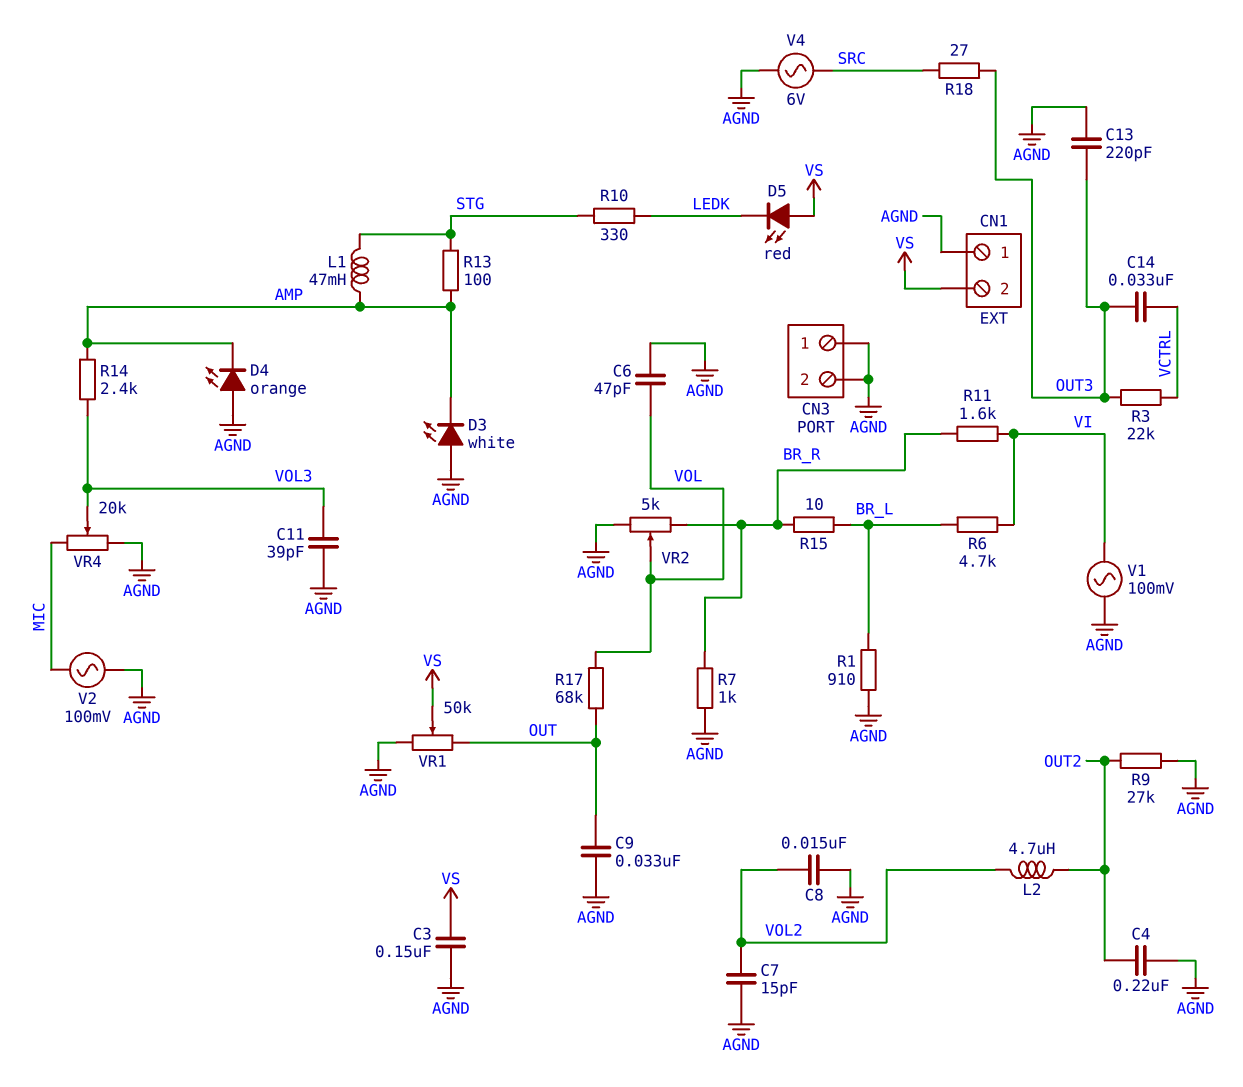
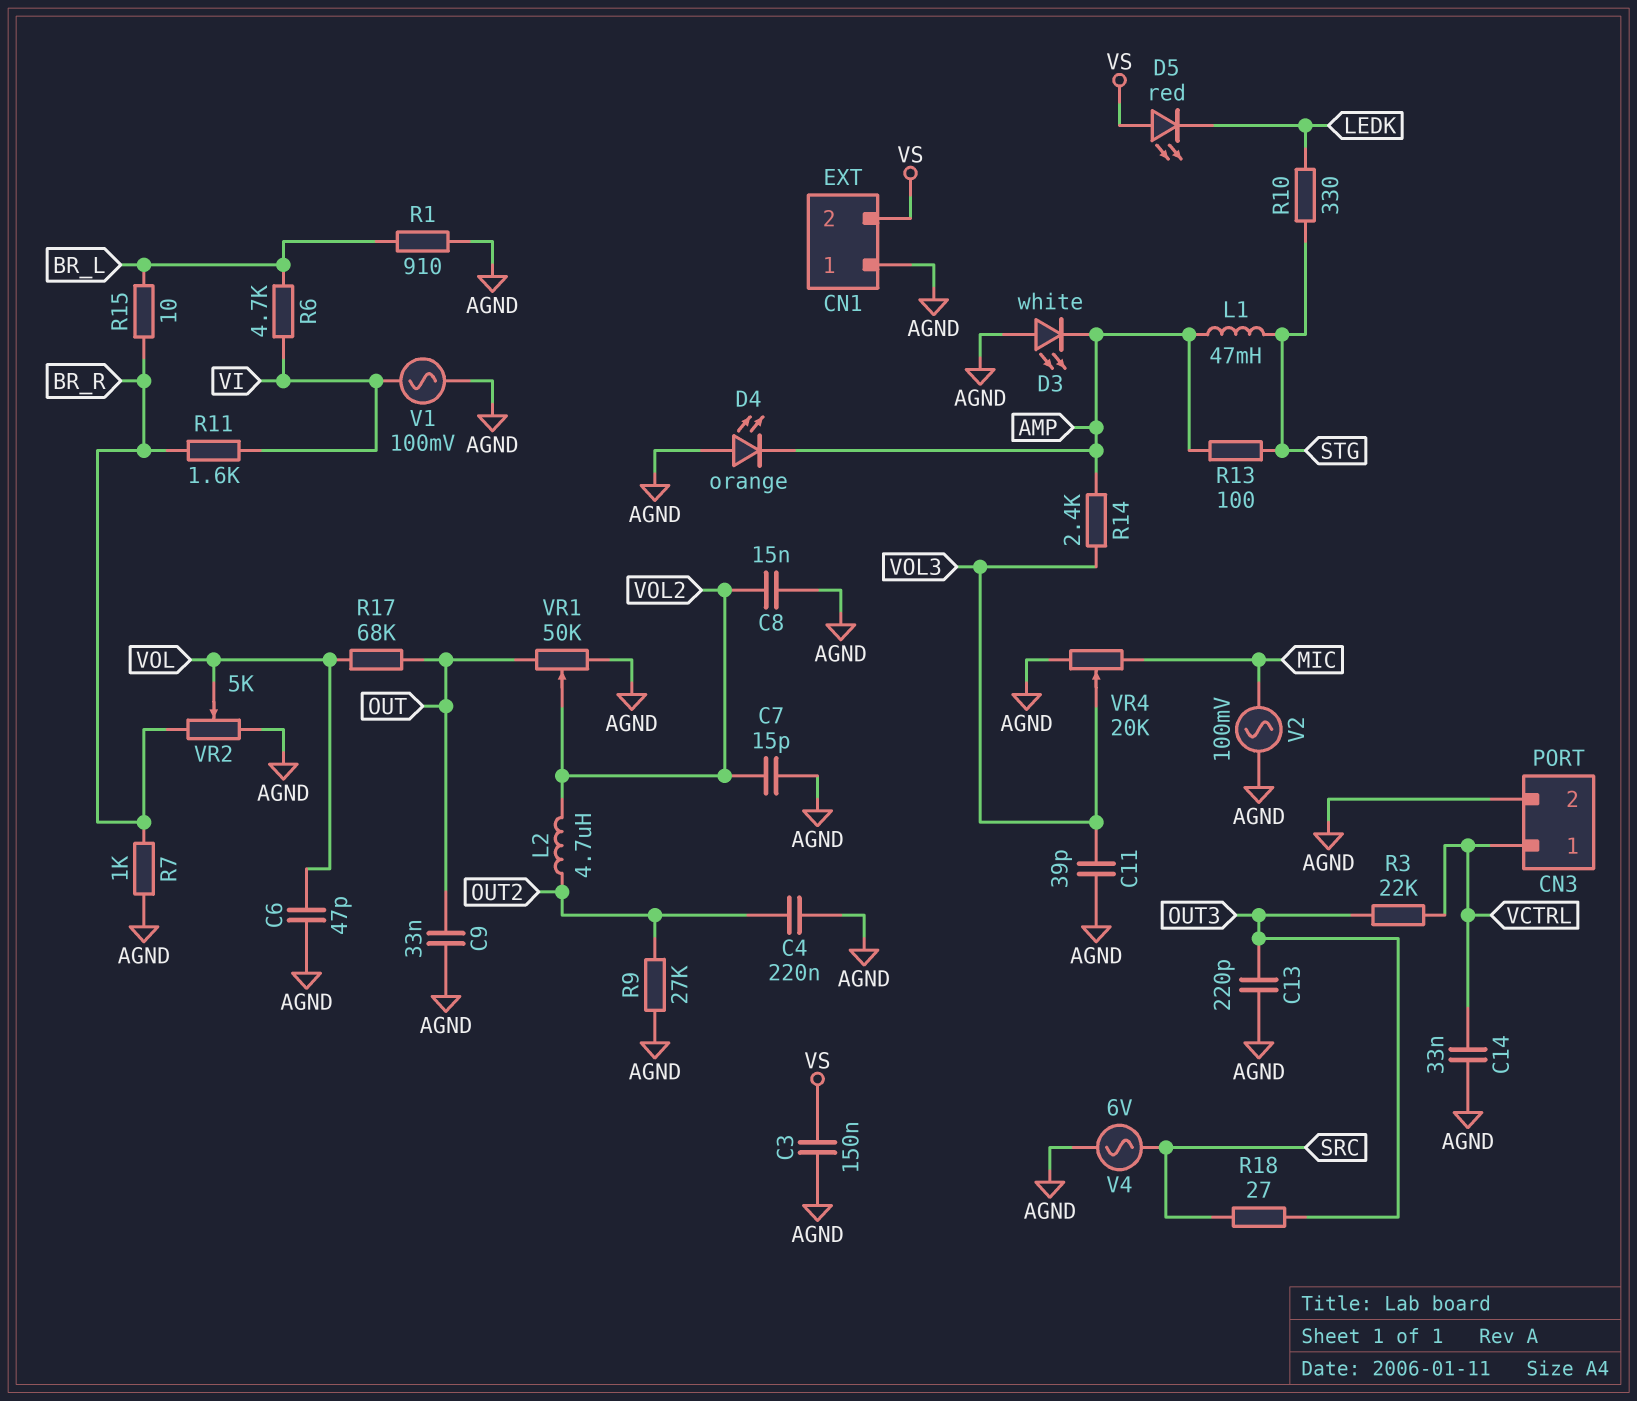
C14: 33nF (OUT3, VCTRL) -> 33nF (AGND, VCTRL)
CN3 pin 1: AGND -> VCTRL
VR1: 50k (AGND, OUT, wiper VS) -> 50k (AGND, OUT, wiper VOL2)

